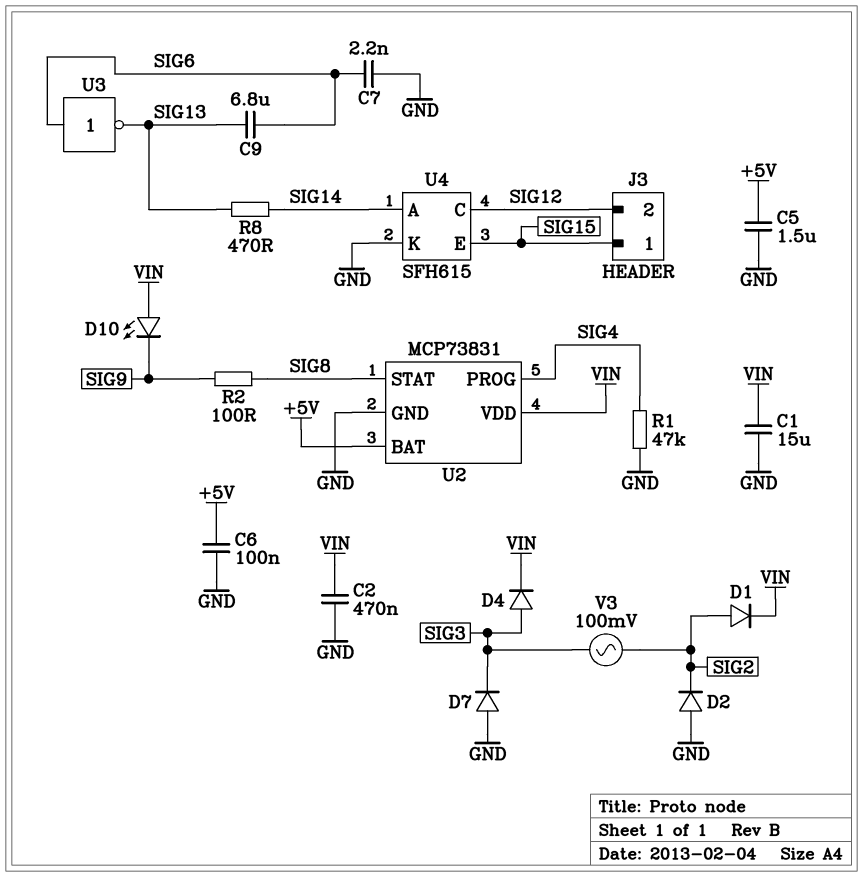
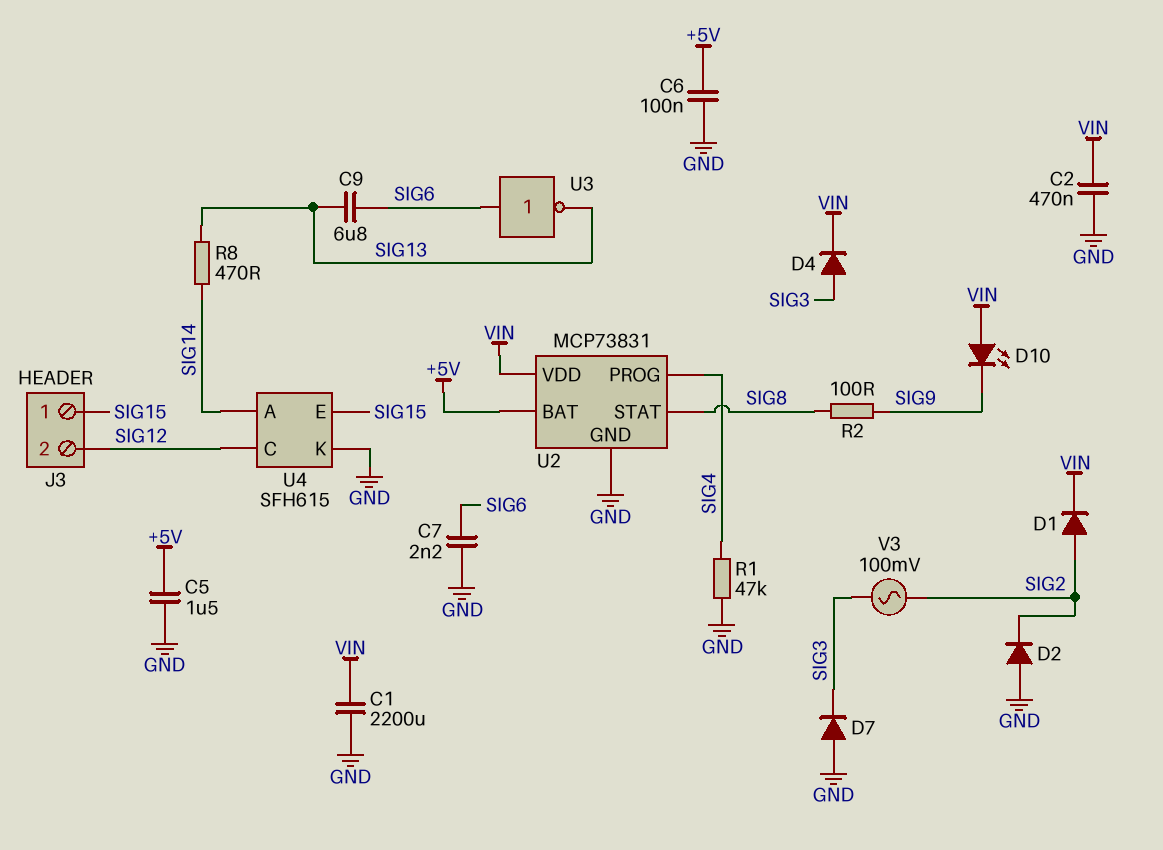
C1: 15uF (GND, VIN) -> 2200uF (GND, VIN)

